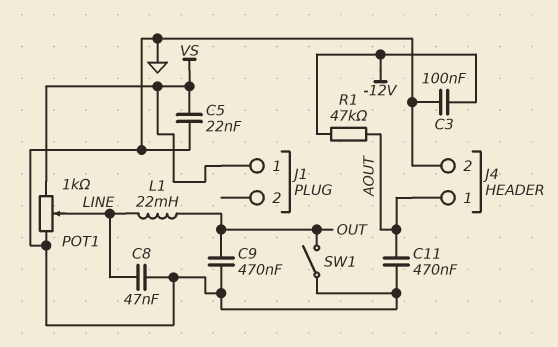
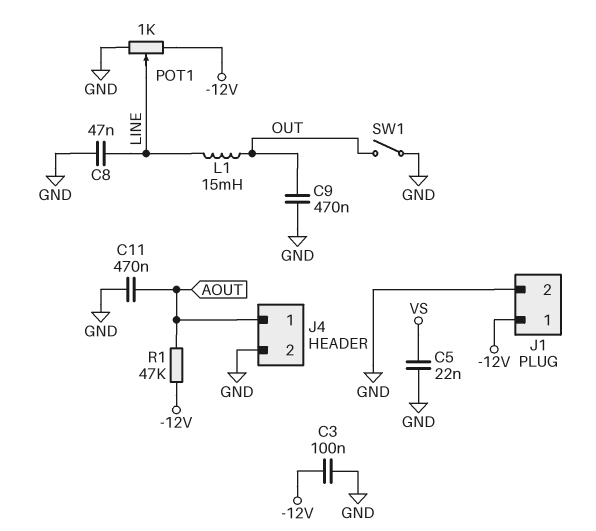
J1 pin 1: VS -> -12V
J1 pin 2: none -> GND
L1: 22mH (LINE, OUT) -> 15mH (LINE, OUT)
POT1: 1k (GND, VS, wiper LINE) -> 1k (-12V, GND, wiper LINE)

